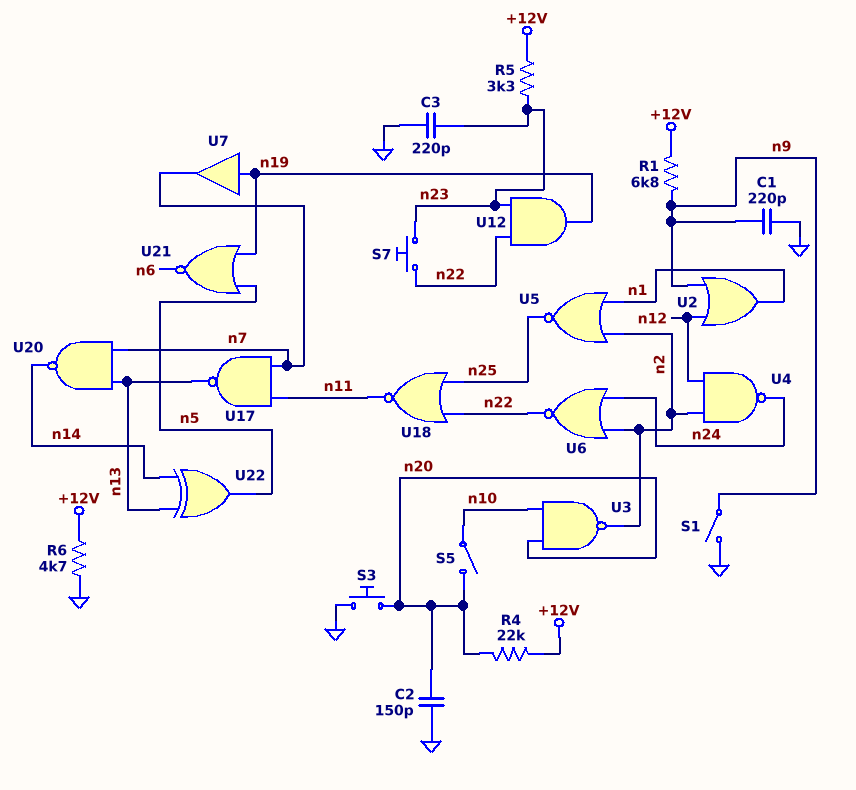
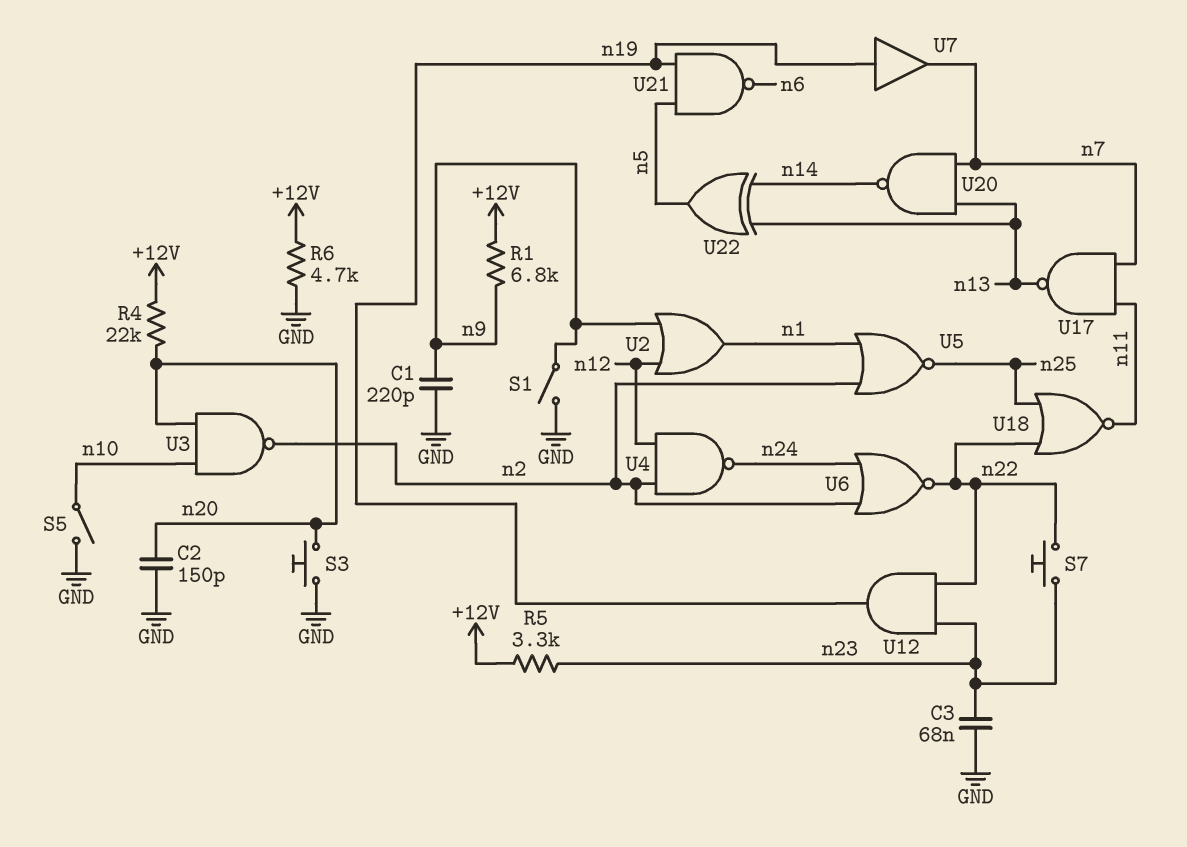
C3: 220pF (GND, n23) -> 68nF (GND, n23)
S5: switch (n10, n20) -> switch (GND, n10)
U21: NOR (in n5, in n19, out n6) -> NAND (in n5, in n19, out n6)

